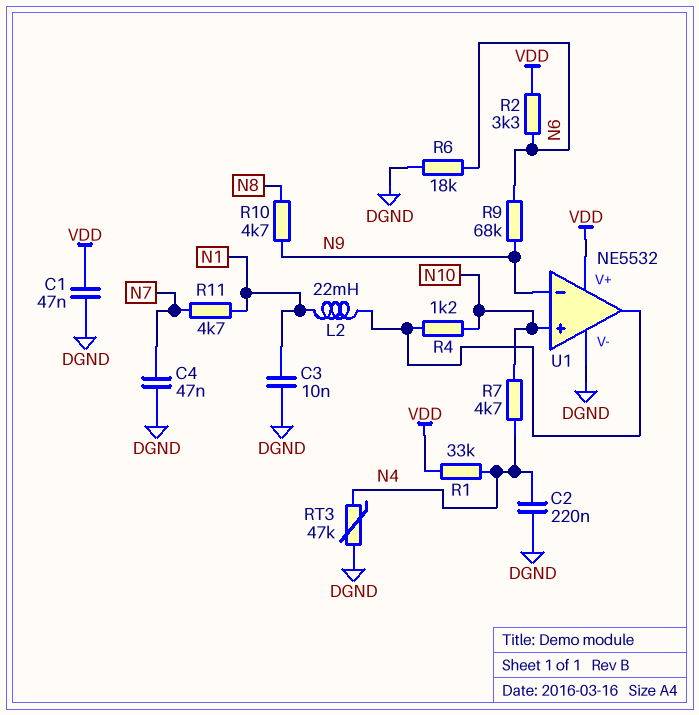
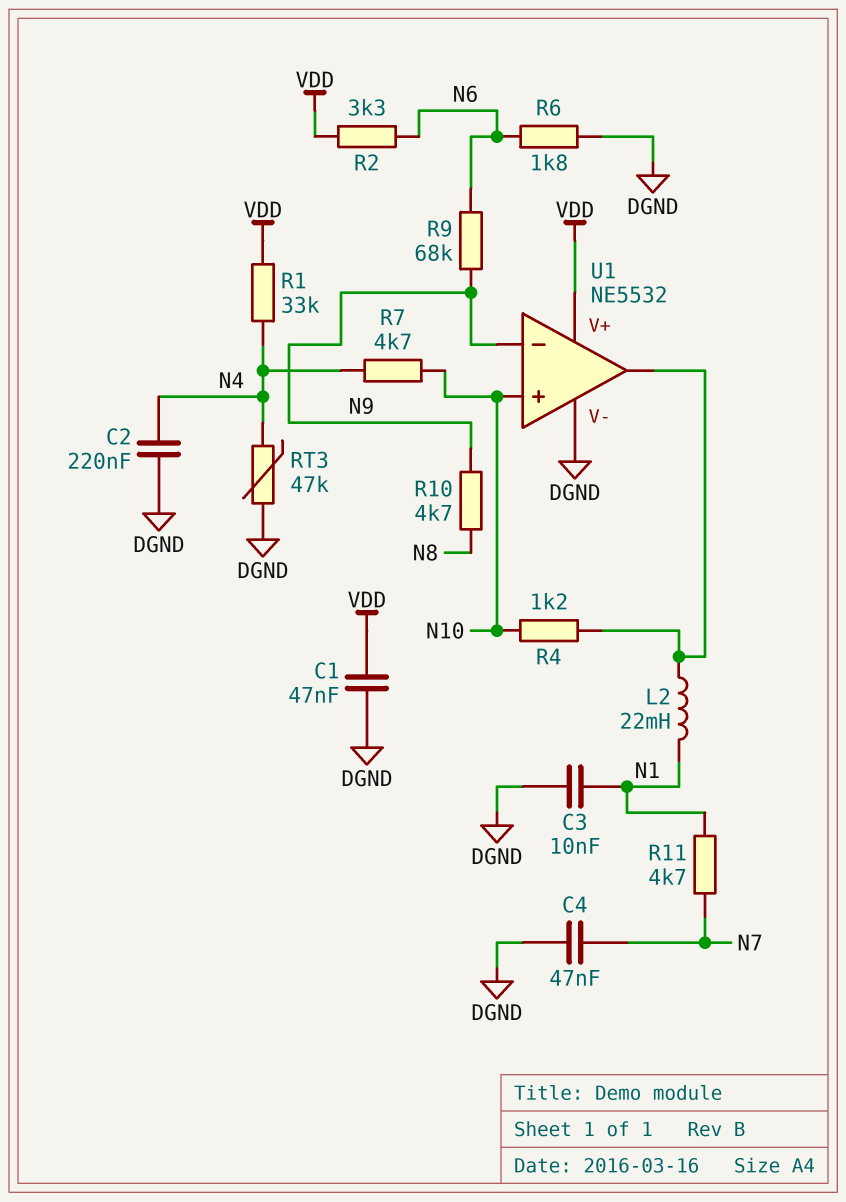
R6: 18k (DGND, N6) -> 1.8k (DGND, N6)

